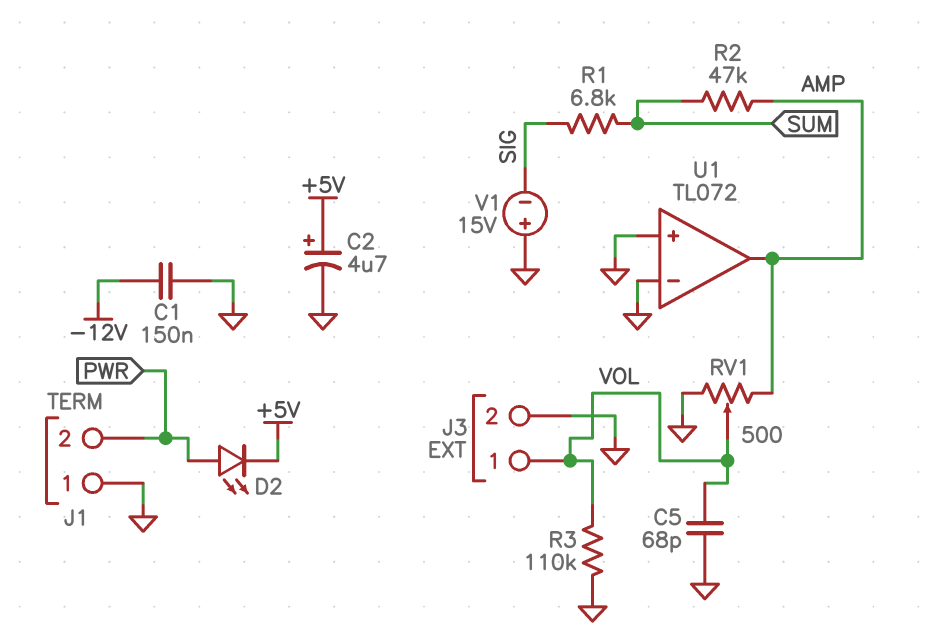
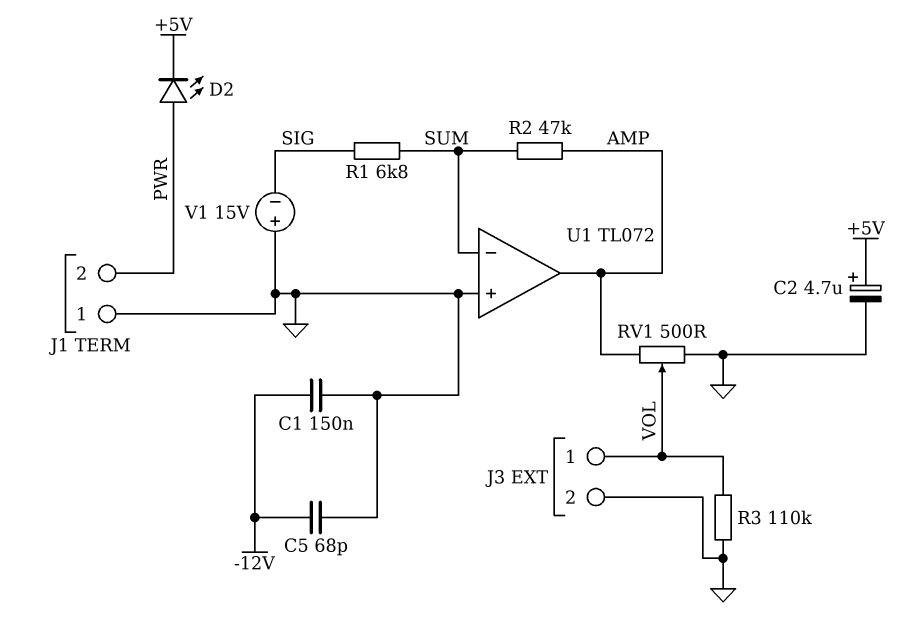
C5: 68pF (GND, VOL) -> 68pF (-12V, GND)
U1 pin in-: GND -> SUM

